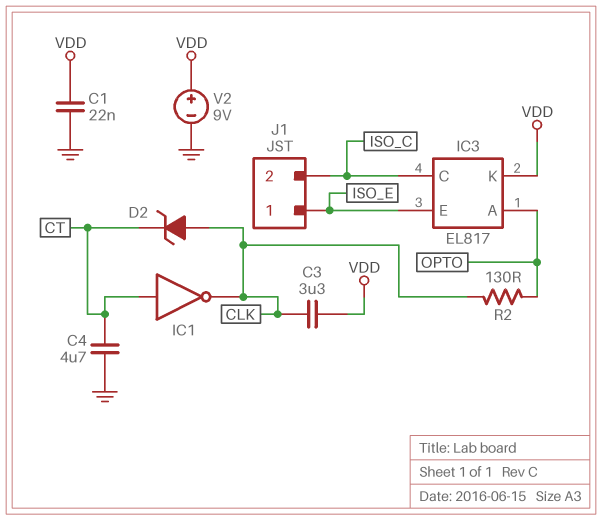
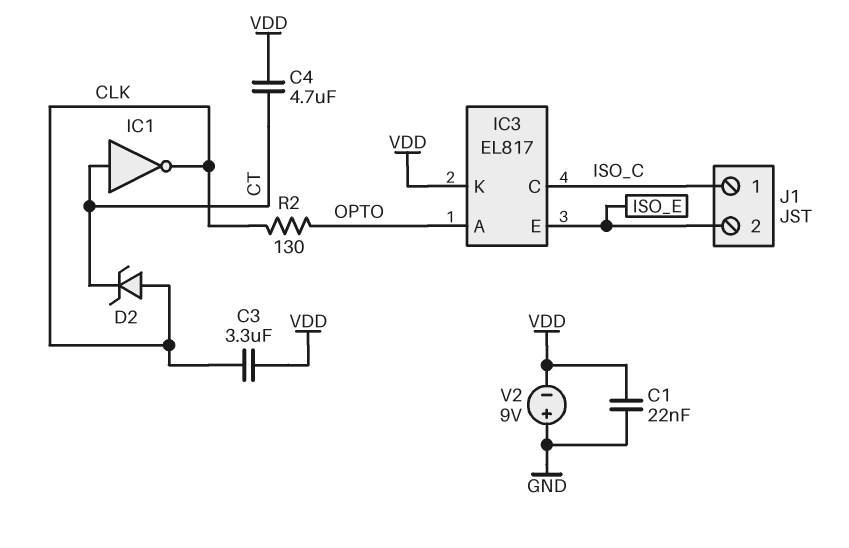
C4: 4.7uF (CT, GND) -> 4.7uF (CT, VDD)
J1 pin 1: ISO_E -> ISO_C
J1 pin 2: ISO_C -> ISO_E
V2: 9V (plus VDD, minus GND) -> 9V (plus GND, minus VDD)

